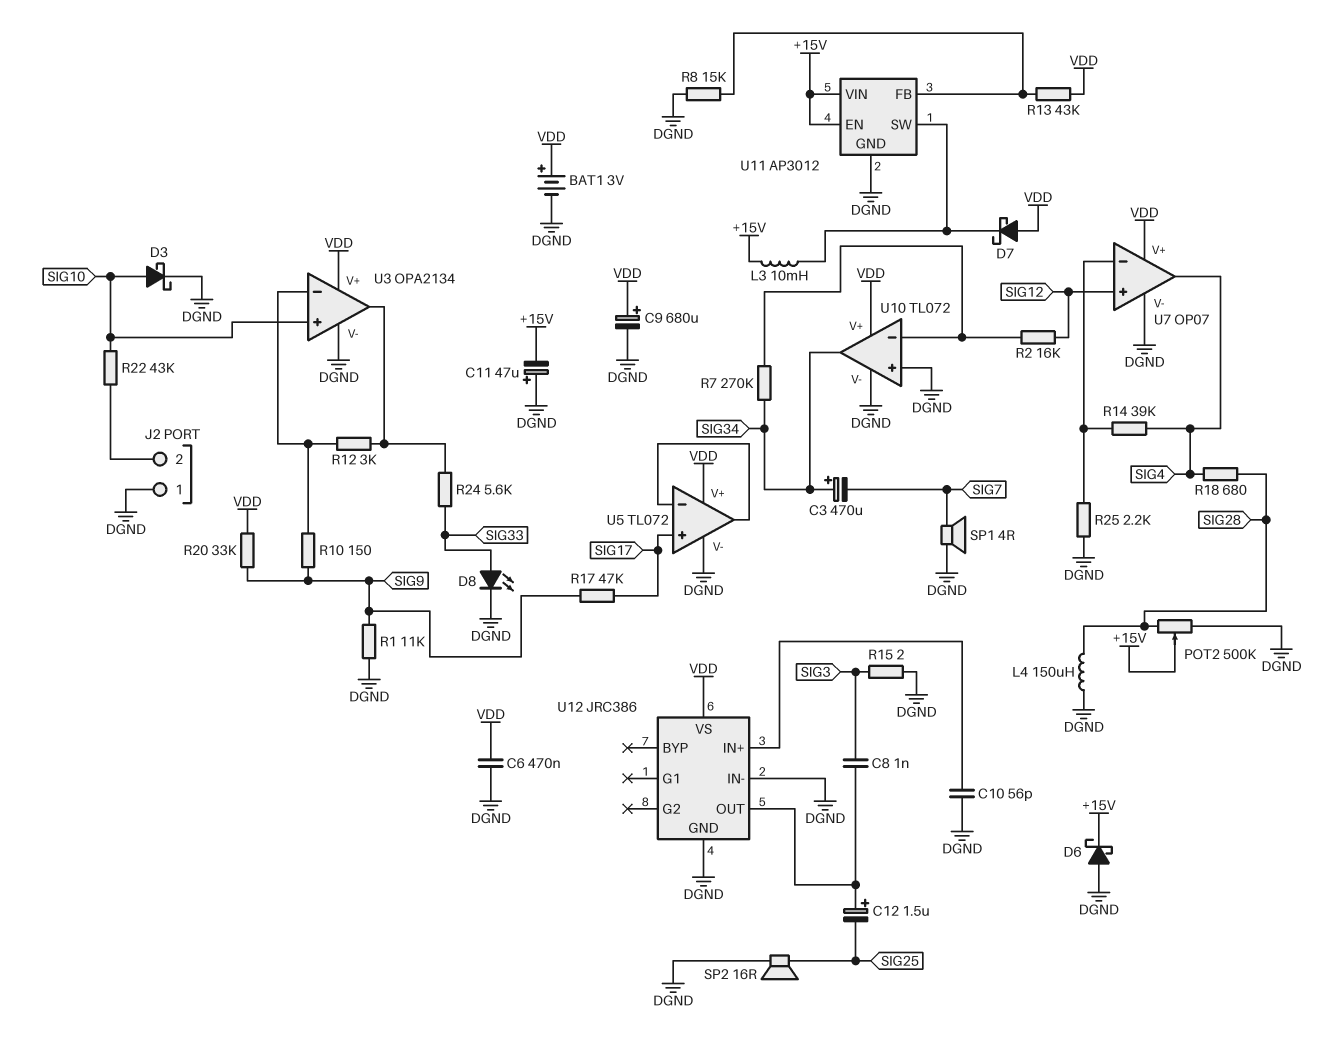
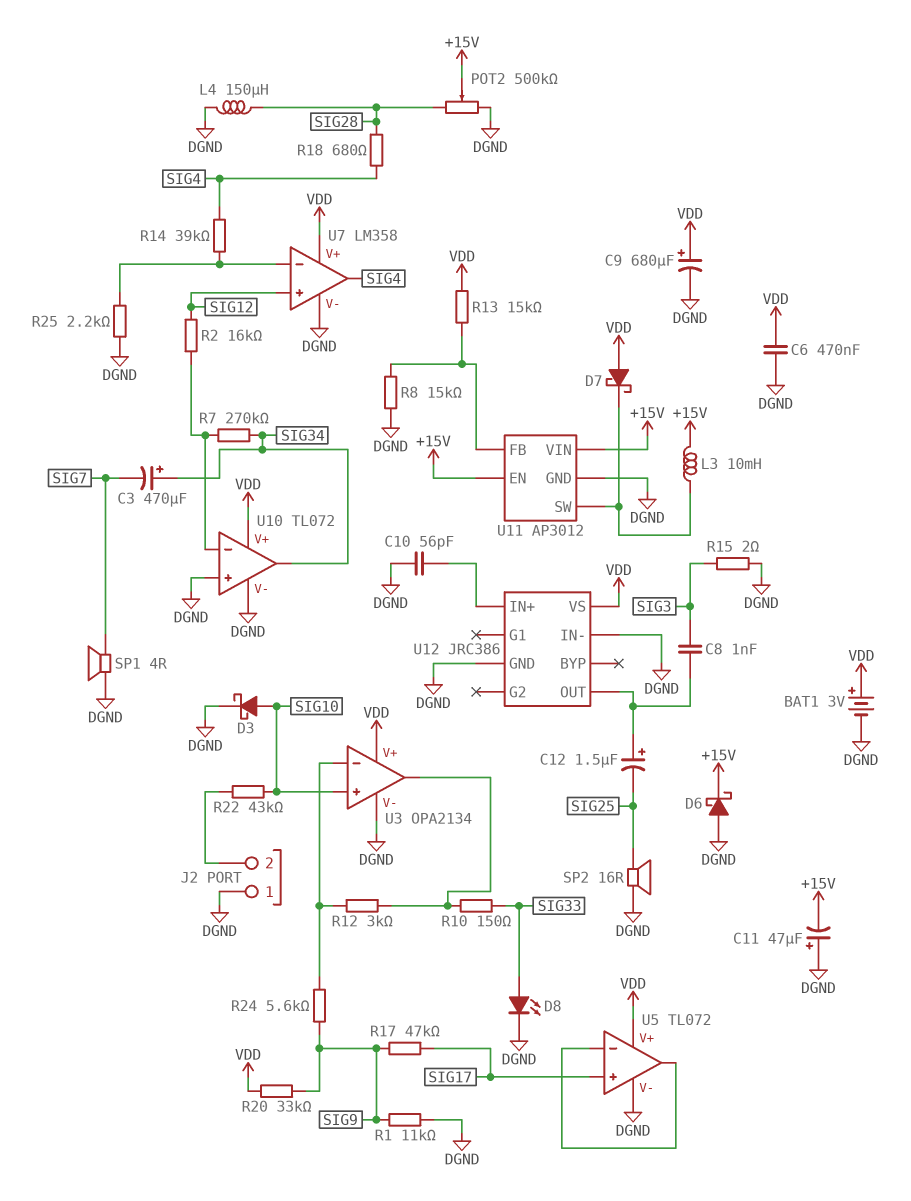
R10: 150 (SIG9, U3/in-) -> 150 (SIG33, U3/out)
R13: 43k (U11/FB, VDD) -> 15k (U11/FB, VDD)
R24: 5.6k (SIG33, U3/out) -> 5.6k (SIG9, U3/in-)
U7: OP07 -> LM358

